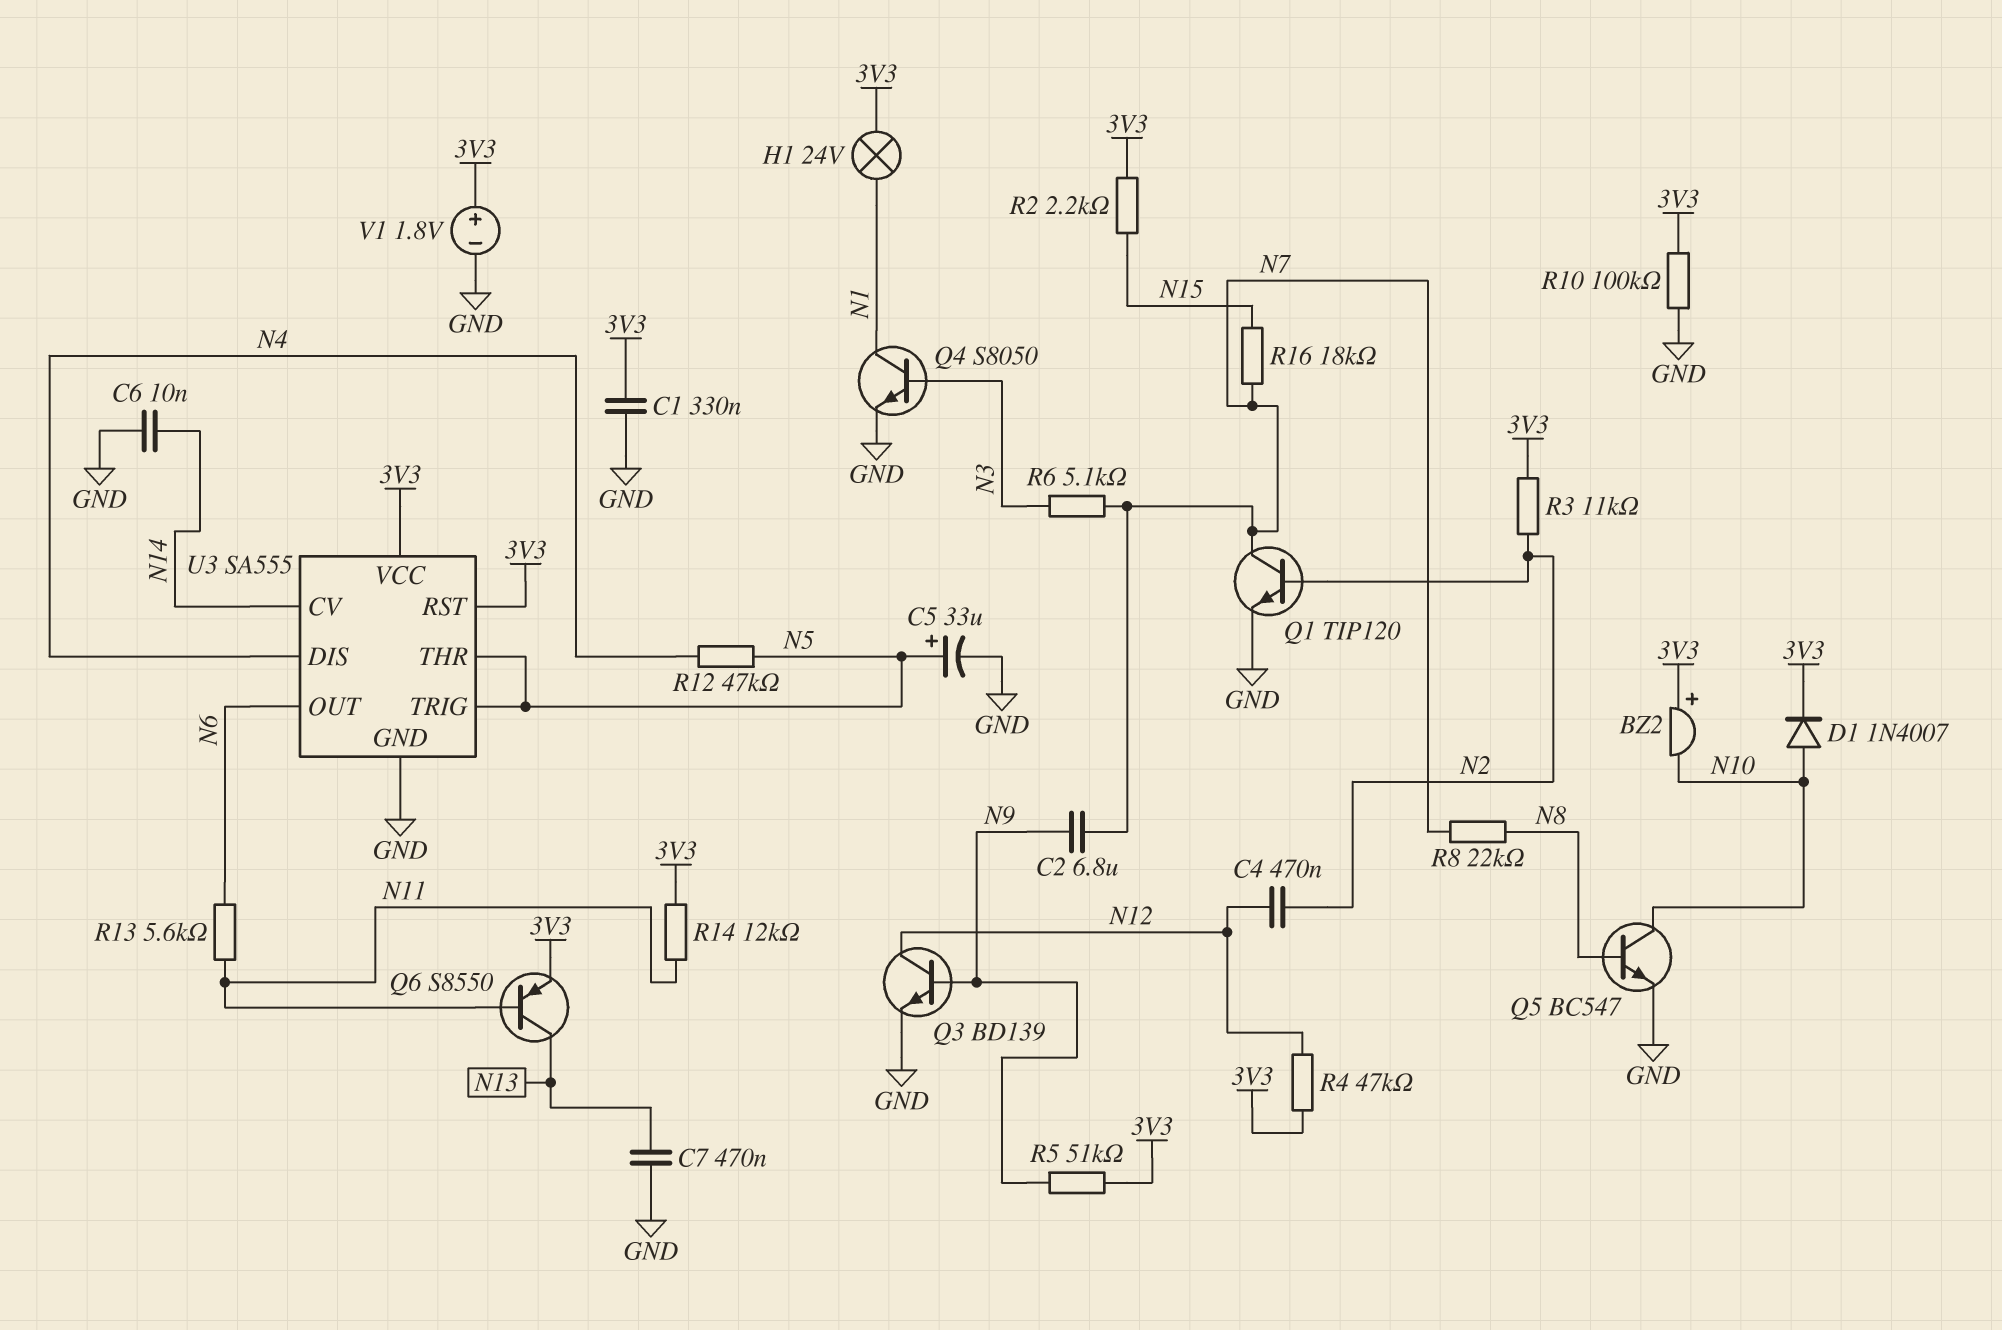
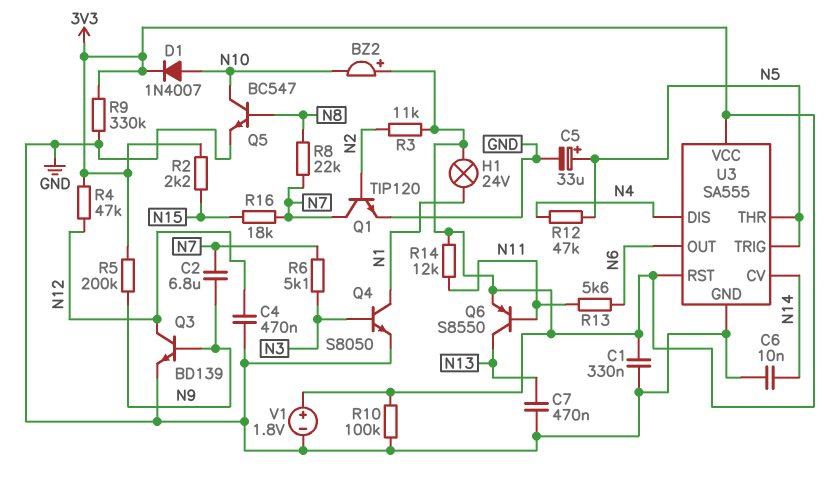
C4: 470nF (N2, N12) -> 470nF (GND, N12)
R5: 51k (3V3, N9) -> 200k (3V3, N9)
R9: none -> 330k (3V3, GND)

